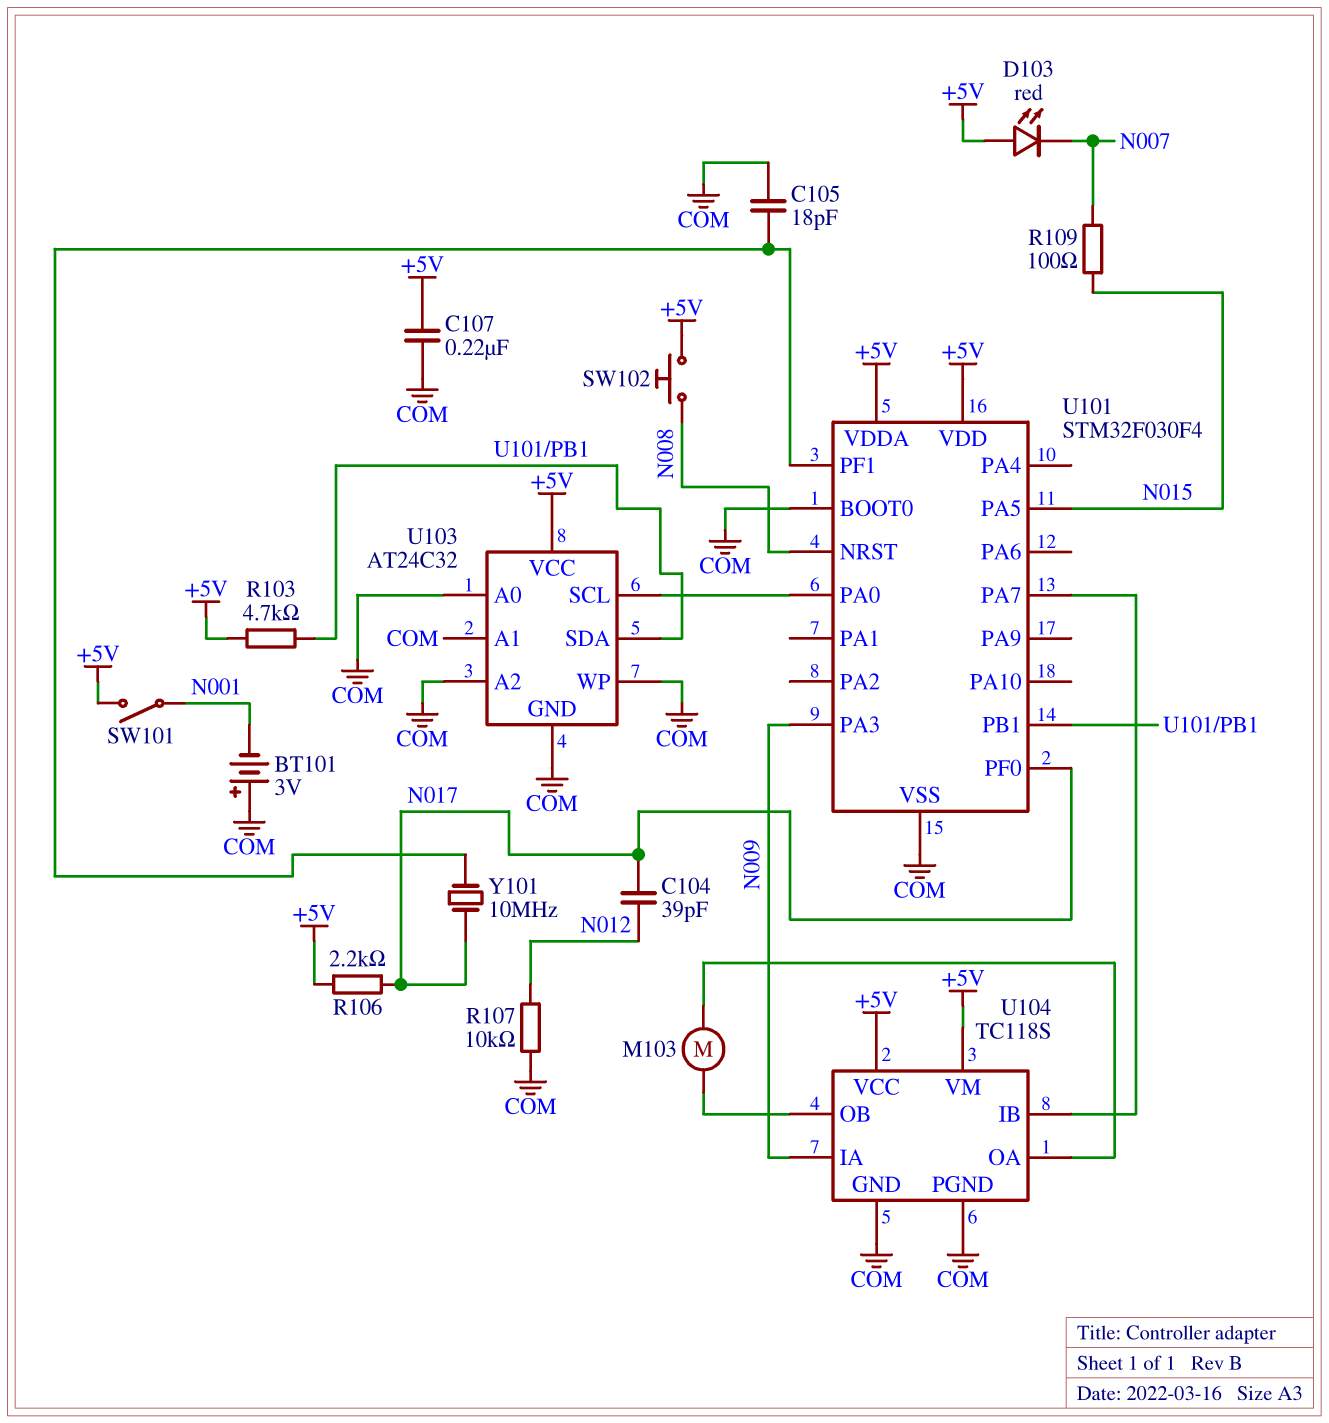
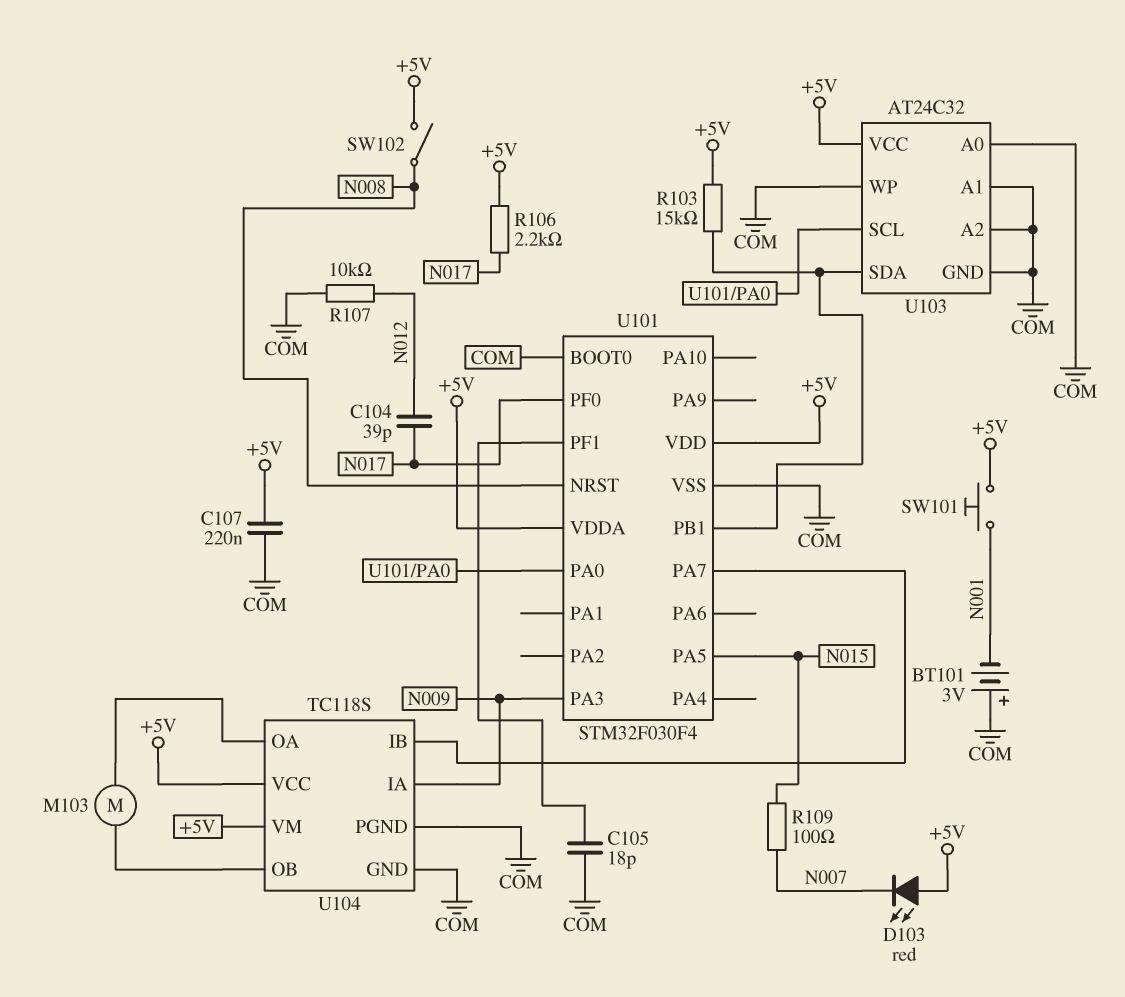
R103: 4.7k (+5V, U101/PB1) -> 15k (+5V, U101/PB1)
SW101: switch (+5V, N001) -> button (+5V, N001)
SW102: button (+5V, N008) -> switch (+5V, N008)
Y101: 10MHz (N017, U101/PF1) -> none

